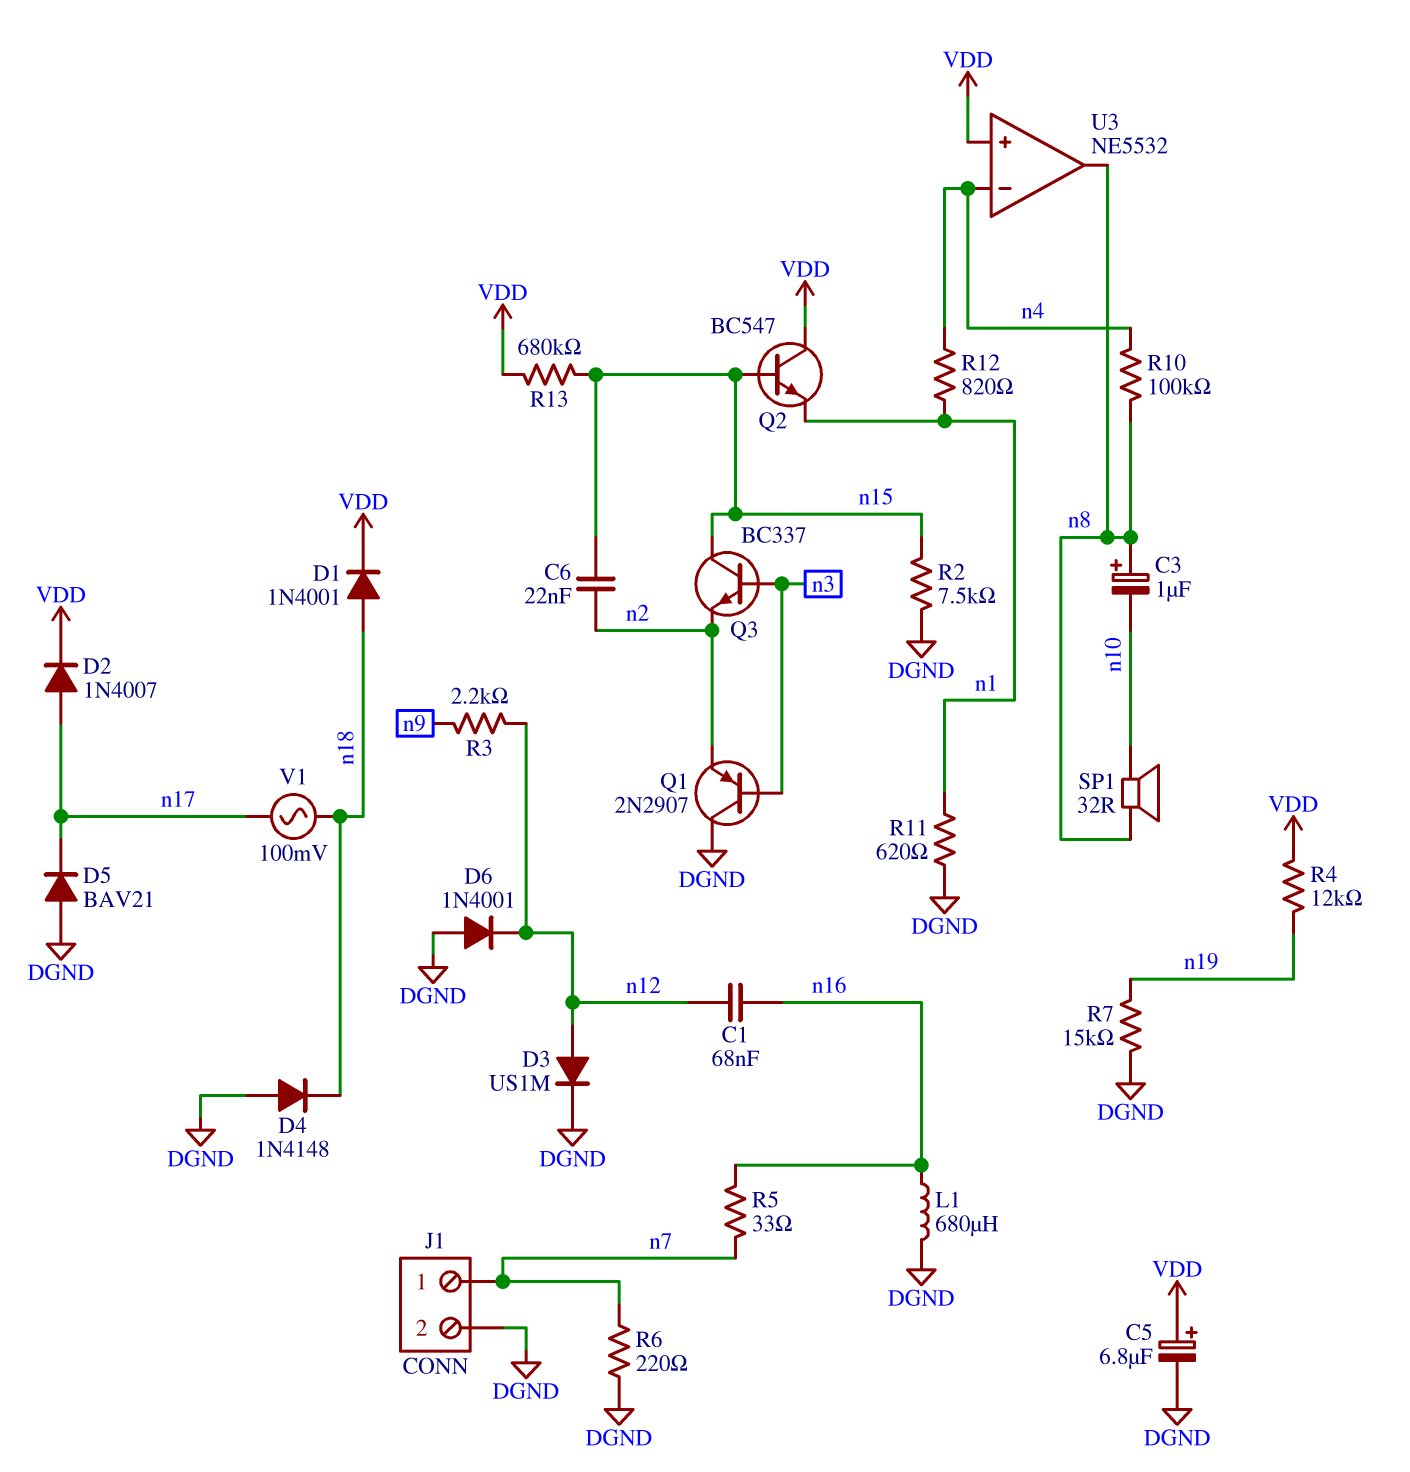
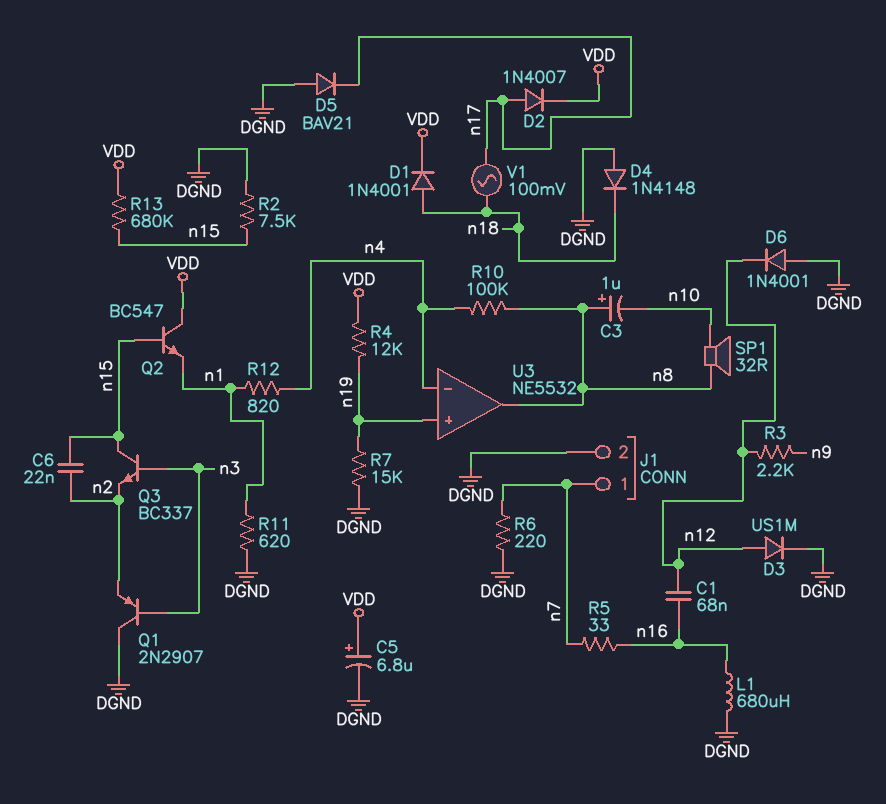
U3 pin in+: VDD -> n19

